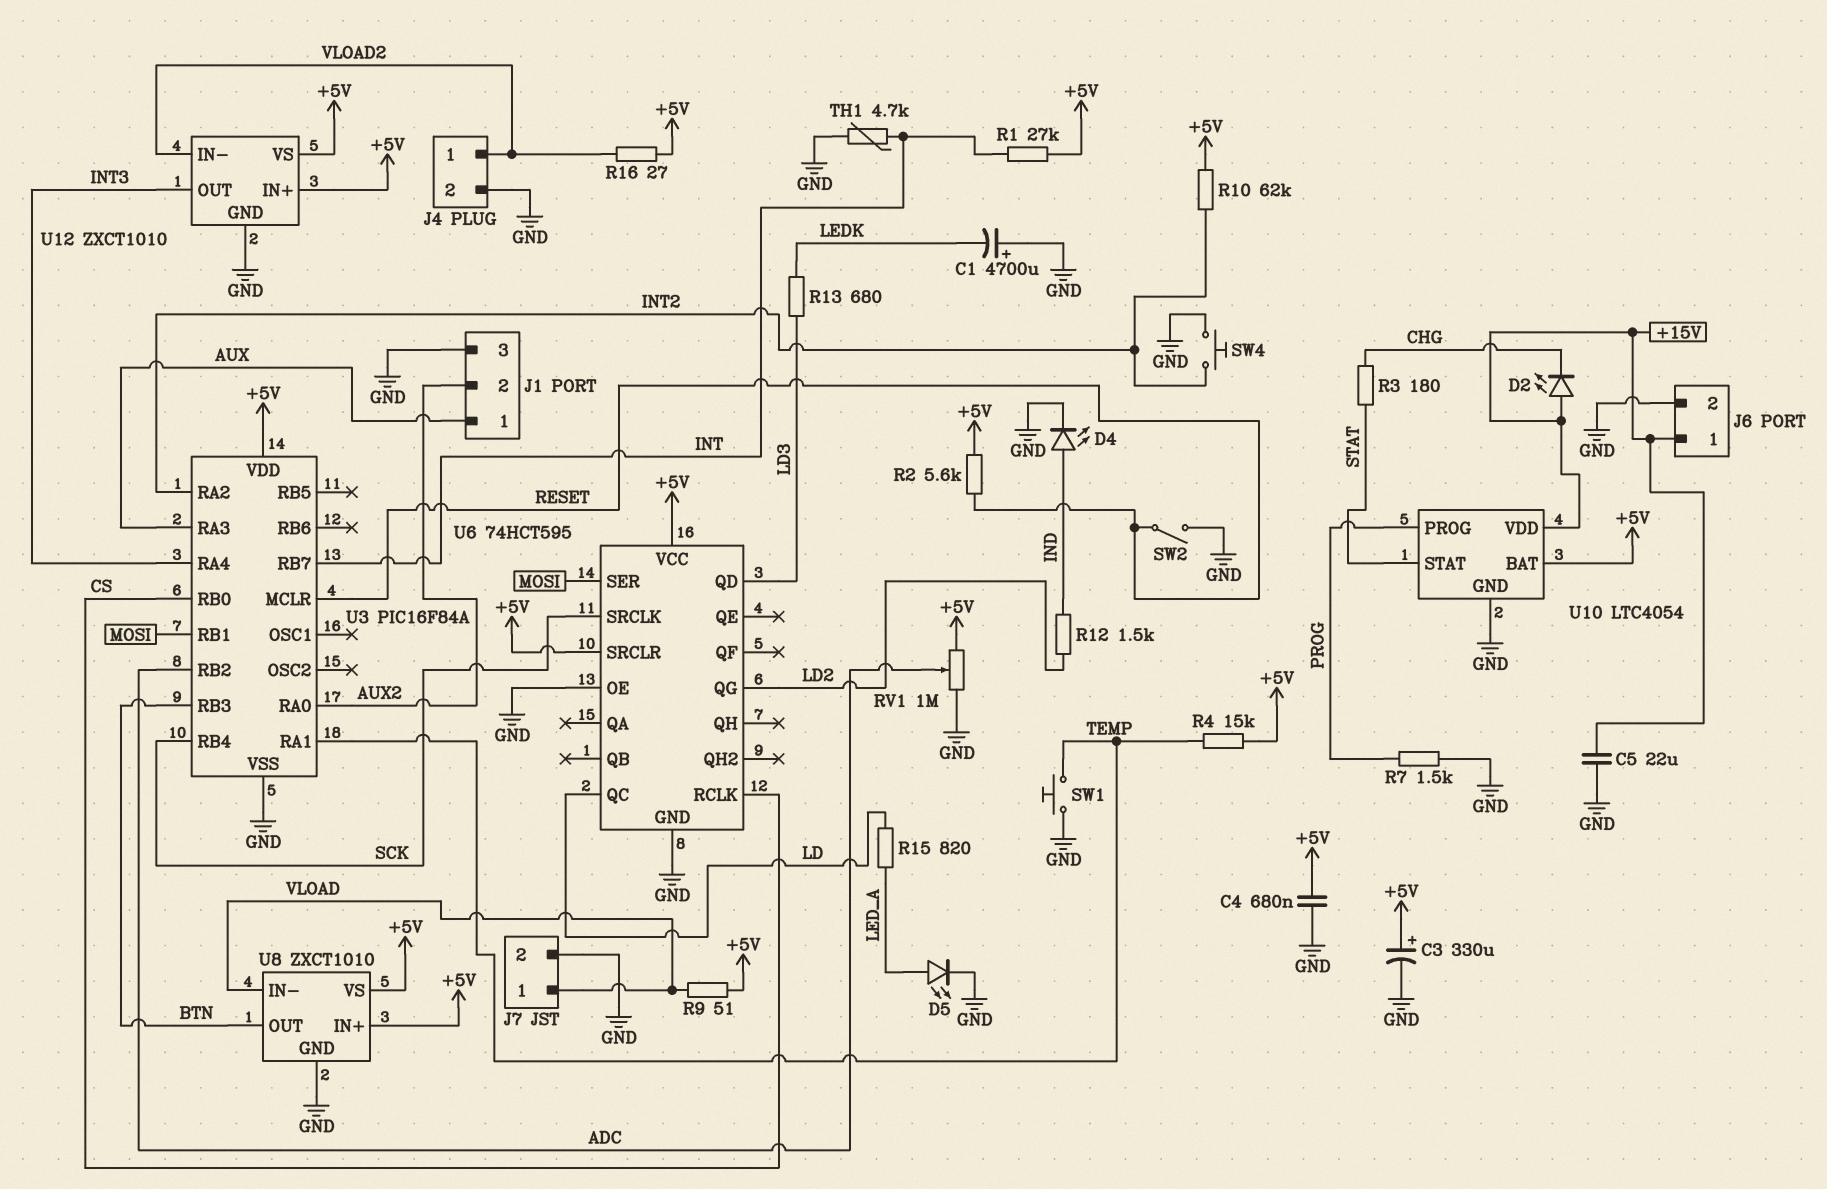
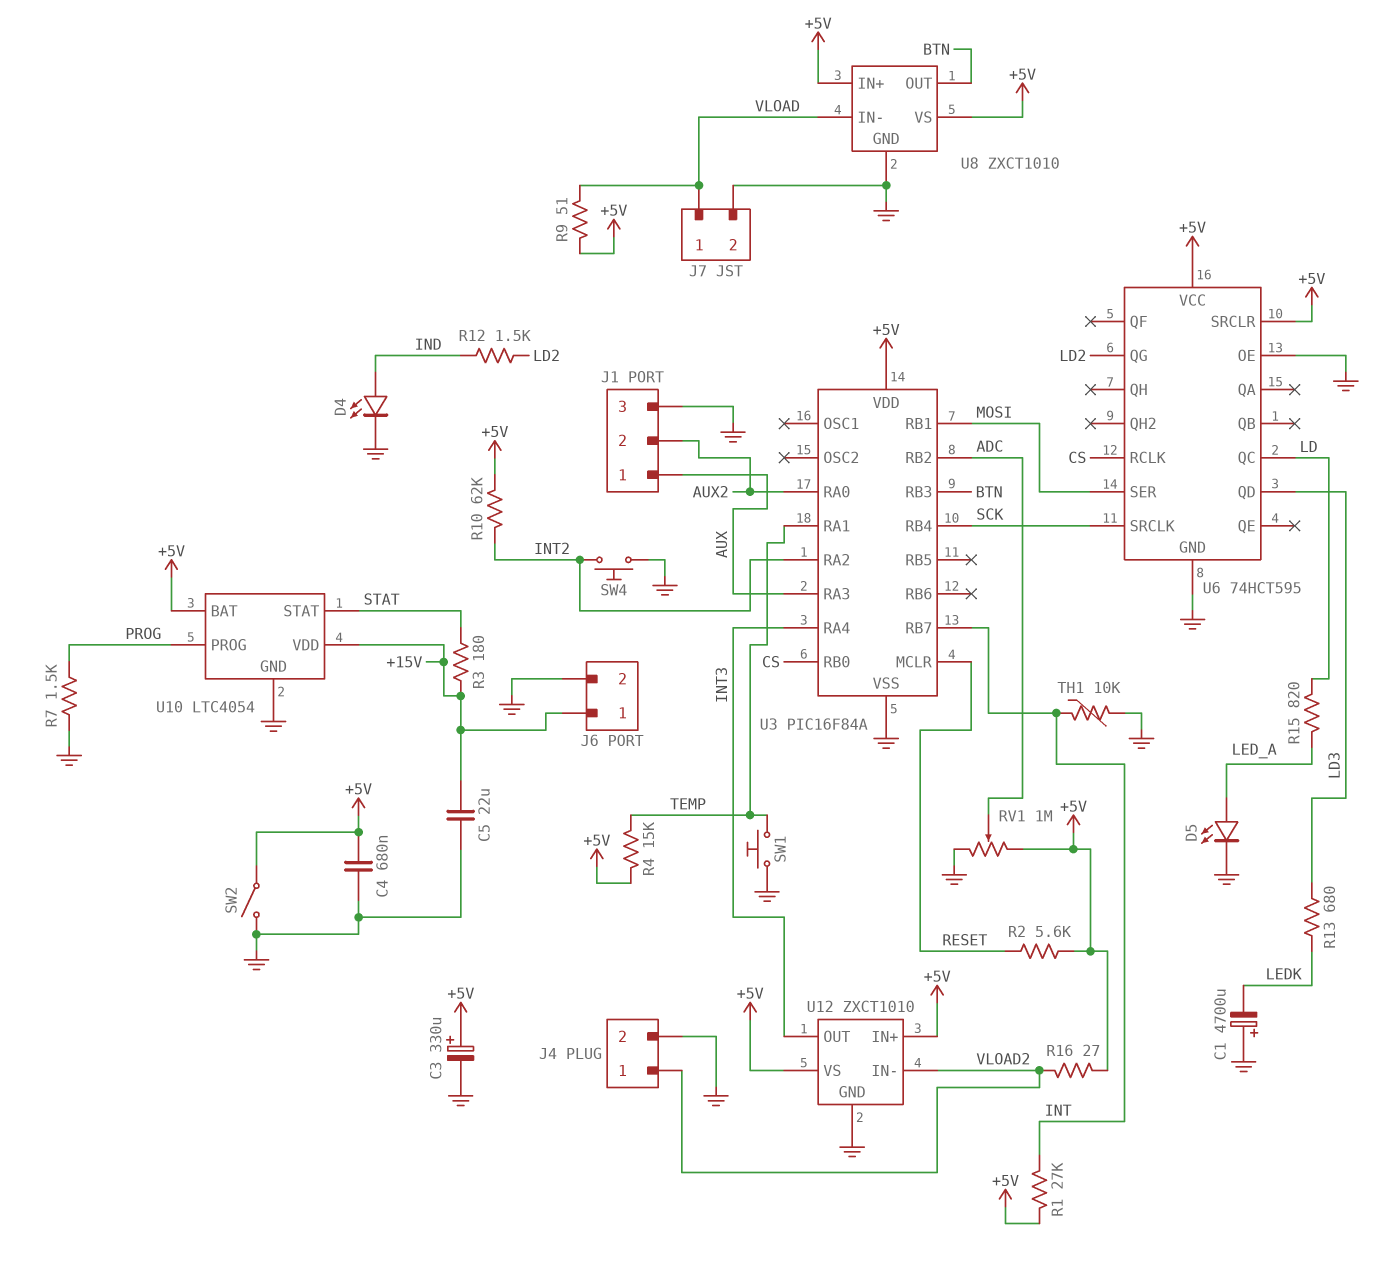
D2: LED (A +15V, K CHG) -> none
R3: 180 (CHG, STAT) -> 180 (+15V, STAT)
SW2: switch (GND, RESET) -> switch (+5V, GND)
TH1: 4.7k (GND, INT) -> 10k (GND, INT)

